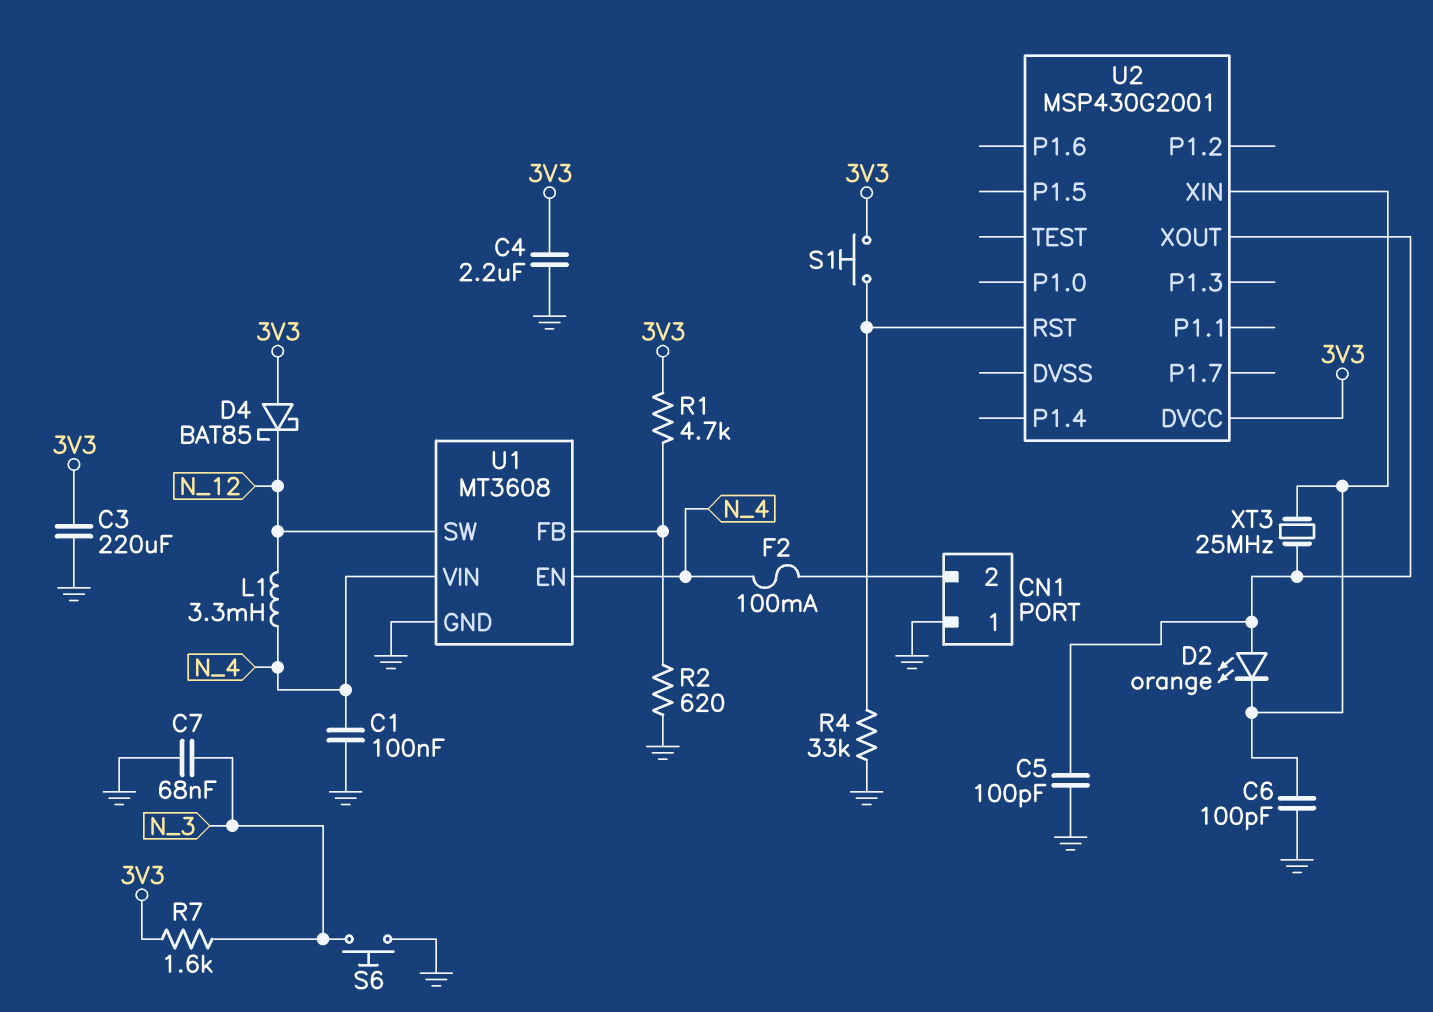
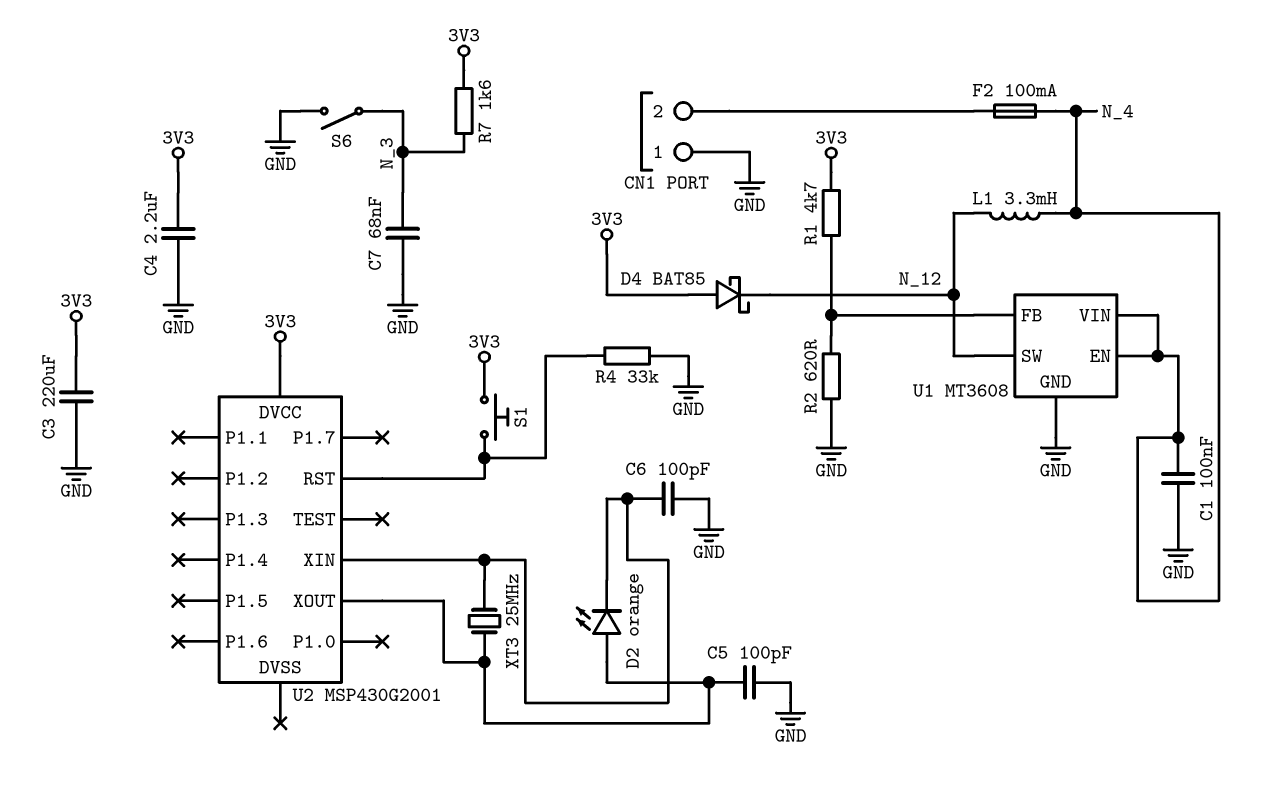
S6: button (GND, N_3) -> switch (GND, N_3)

